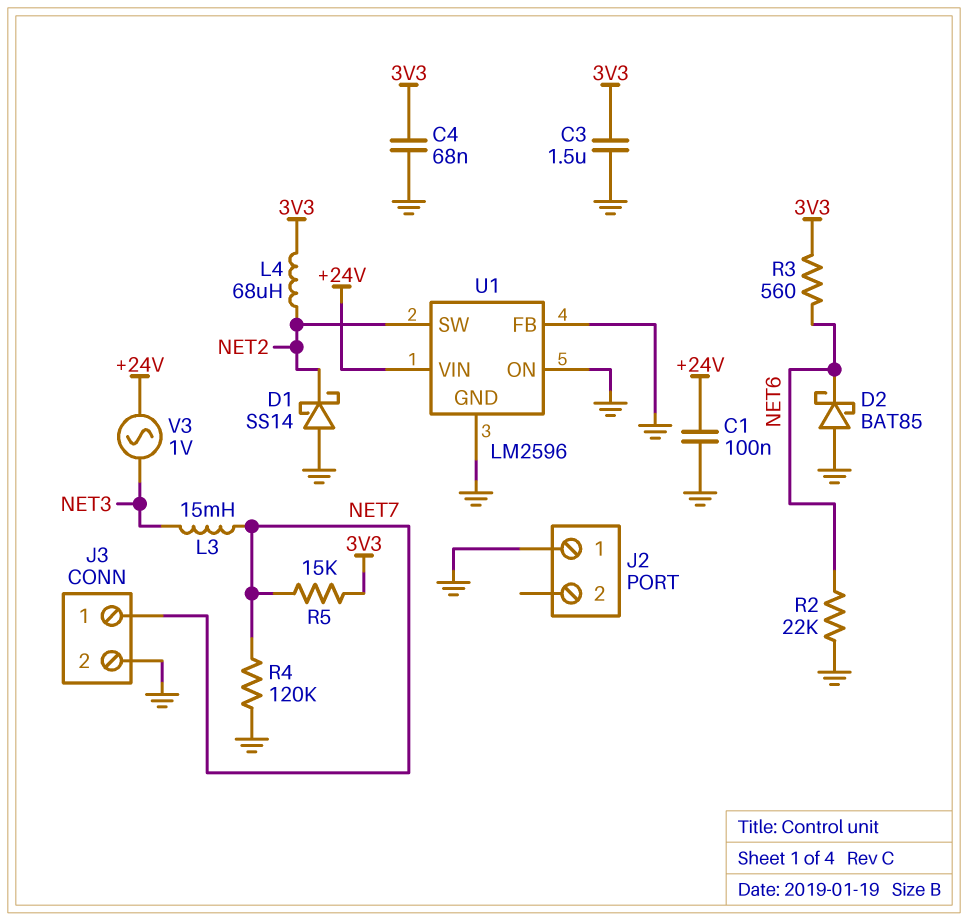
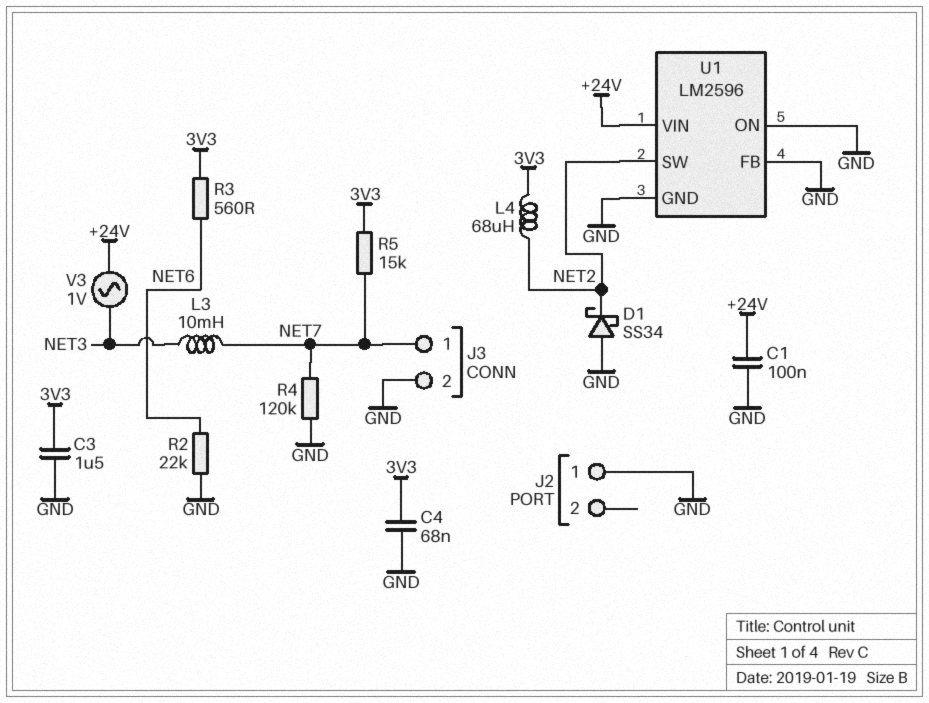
D1: schottky SS14 (A GND, K NET2) -> schottky SS34 (A GND, K NET2)
D2: schottky BAT85 (A GND, K NET6) -> none
L3: 15mH (NET3, NET7) -> 10mH (NET3, NET7)

